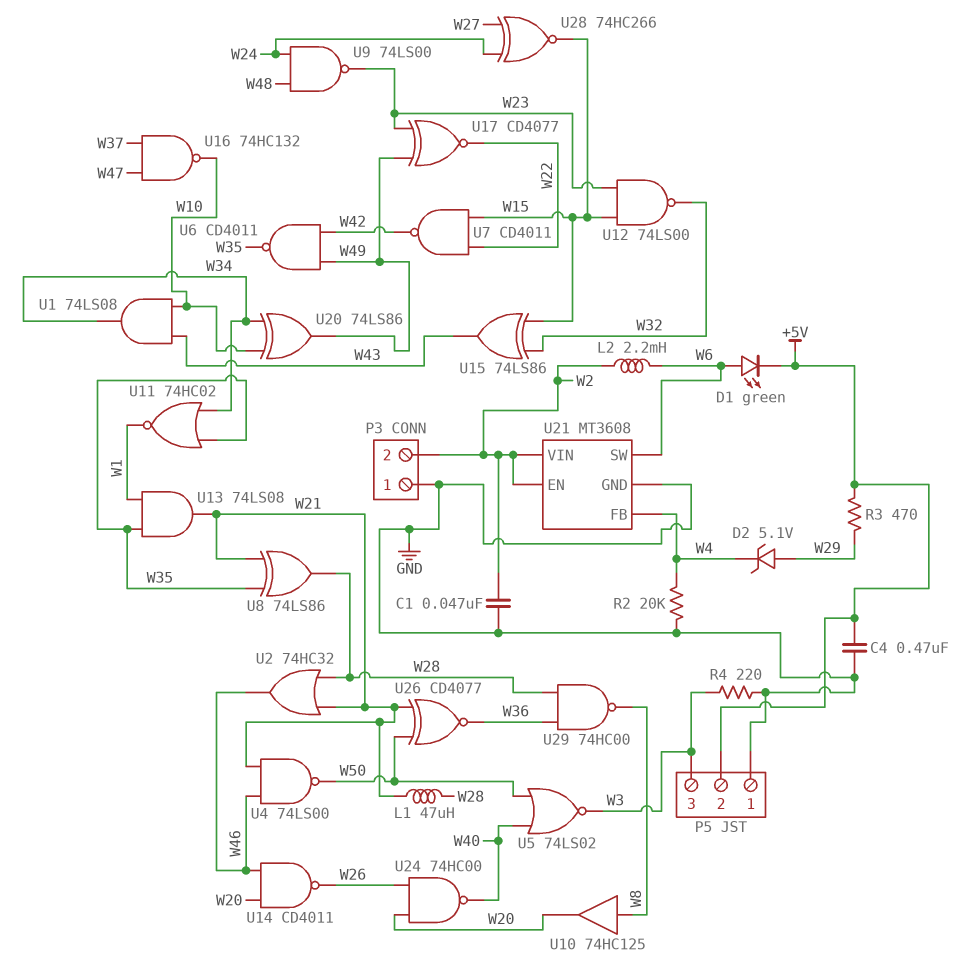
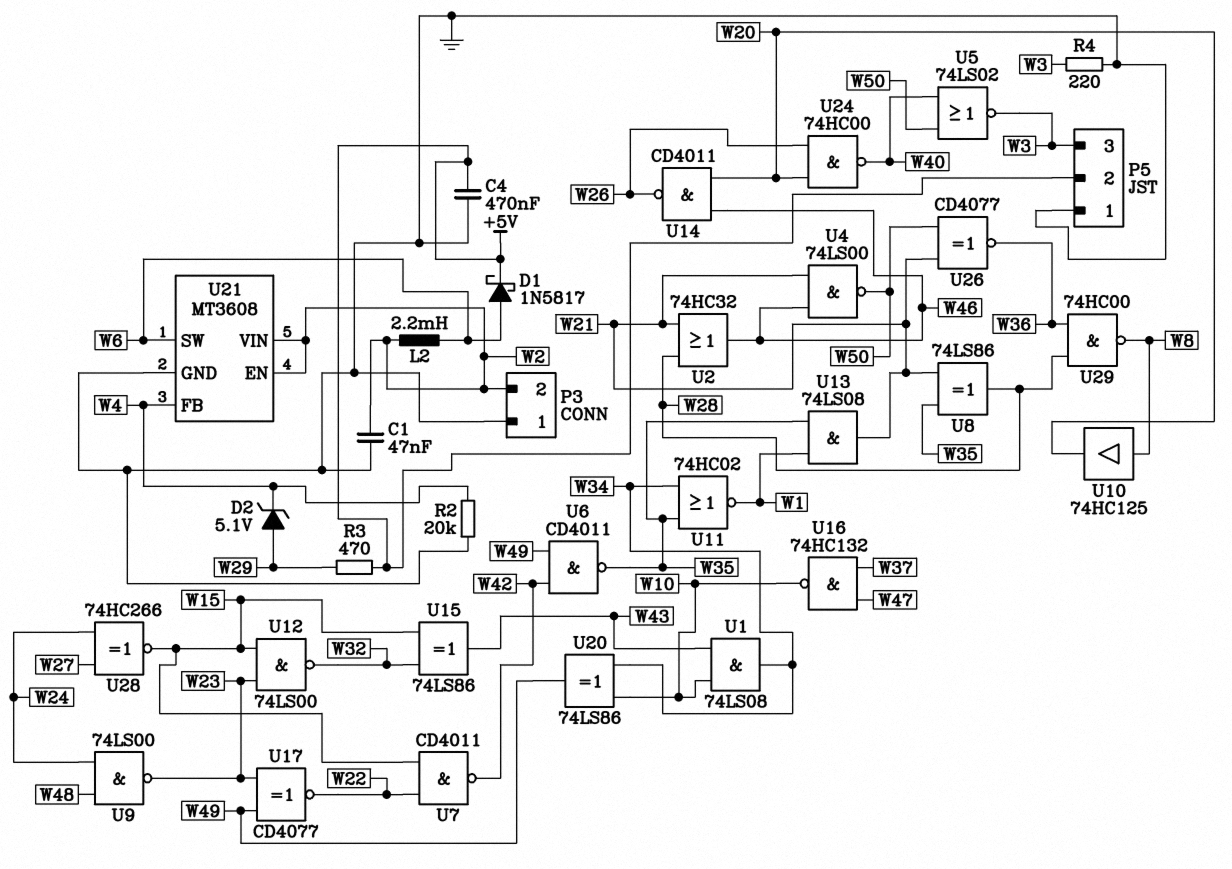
D1: LED green (A W6, K +5V) -> schottky 1N5817 (A W6, K +5V)
L1: 47uH (W21, W28) -> none

